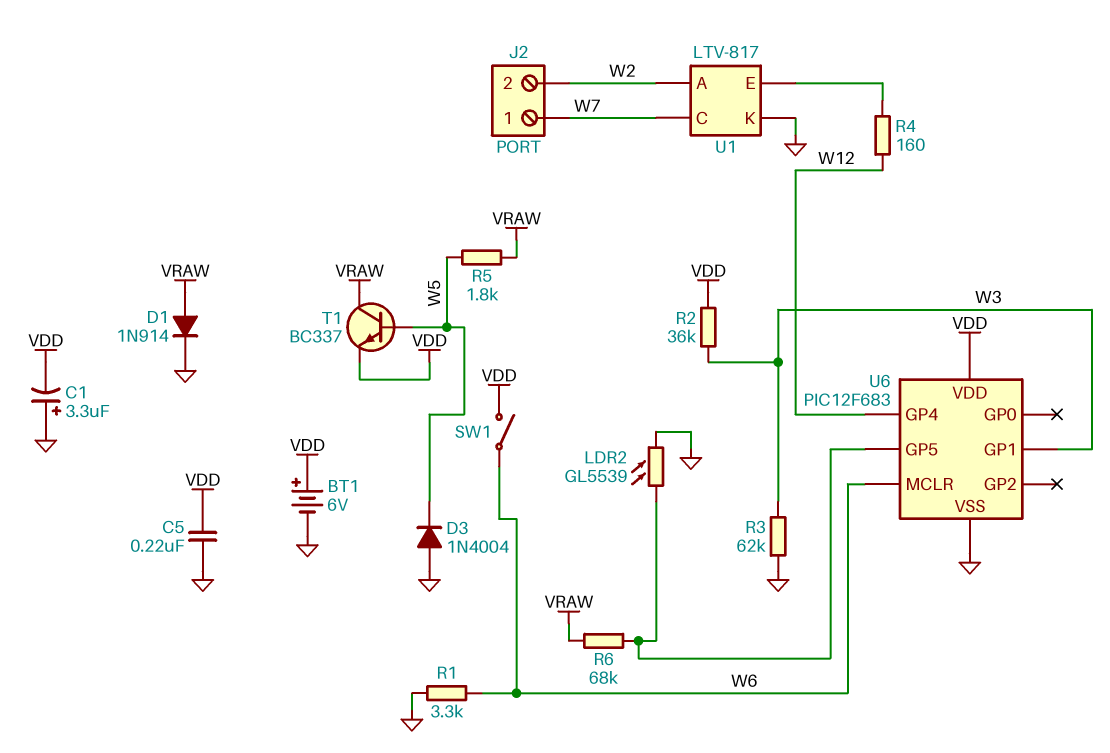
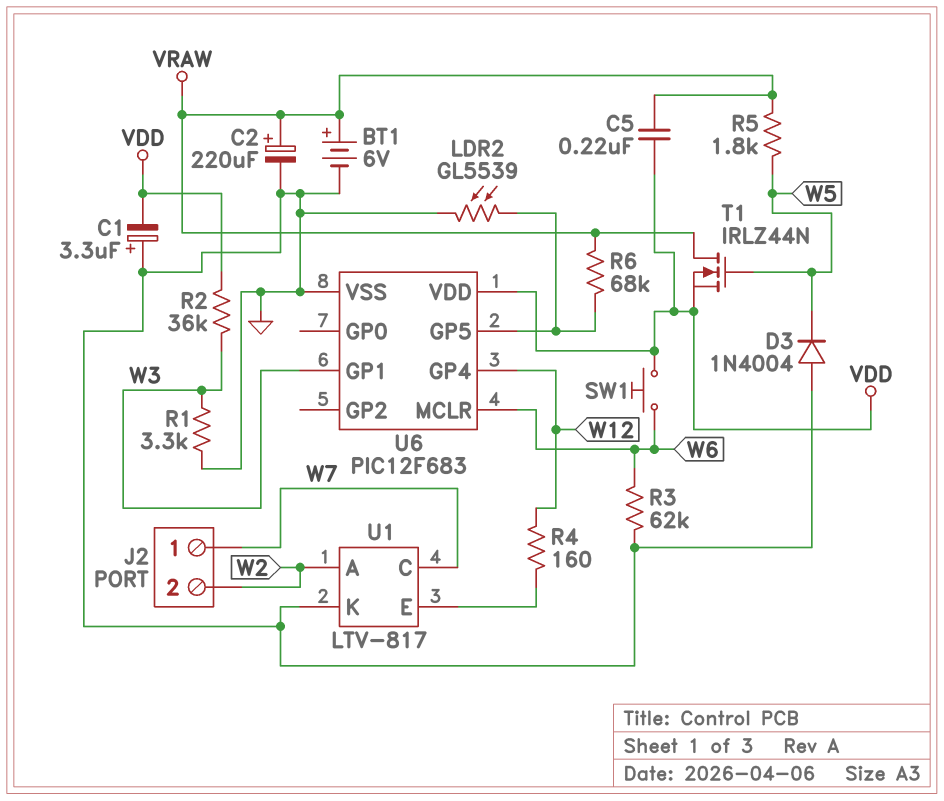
BT1: 6V (plus VDD, minus GND) -> 6V (plus VRAW, minus GND)
C2: none -> 220uF (plus VRAW, minus GND)
C5: 220nF (GND, VDD) -> 220nF (VDD, VRAW)
D1: diode 1N914 (A VRAW, K GND) -> none
R1: 3.3k (GND, W6) -> 3.3k (GND, W3)
R3: 62k (GND, W3) -> 62k (GND, W6)
SW1: switch (VDD, W6) -> button (VDD, W6)
T1: NPN BC337 (B W5, C VRAW, E VDD) -> NMOS IRLZ44N (G W5, D VRAW, S VDD)

